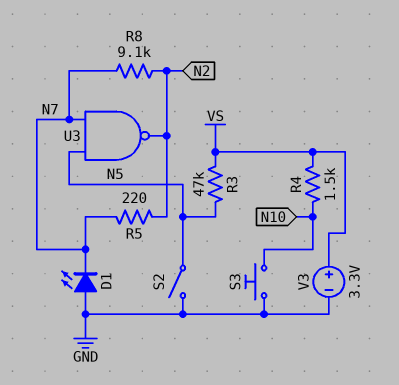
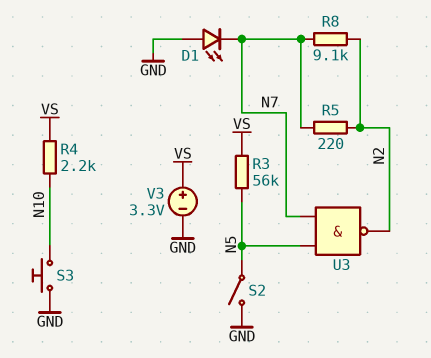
R3: 47k (N5, VS) -> 56k (N5, VS)
R4: 1.5k (N10, VS) -> 2.2k (N10, VS)

